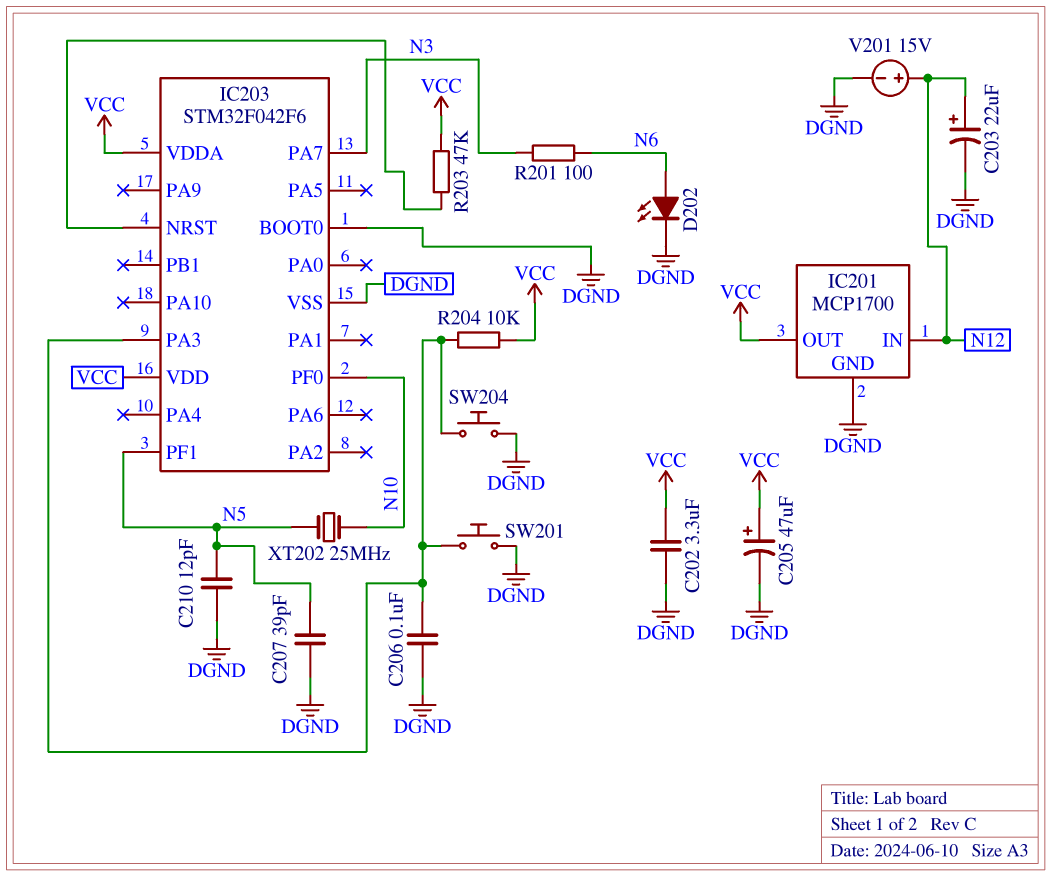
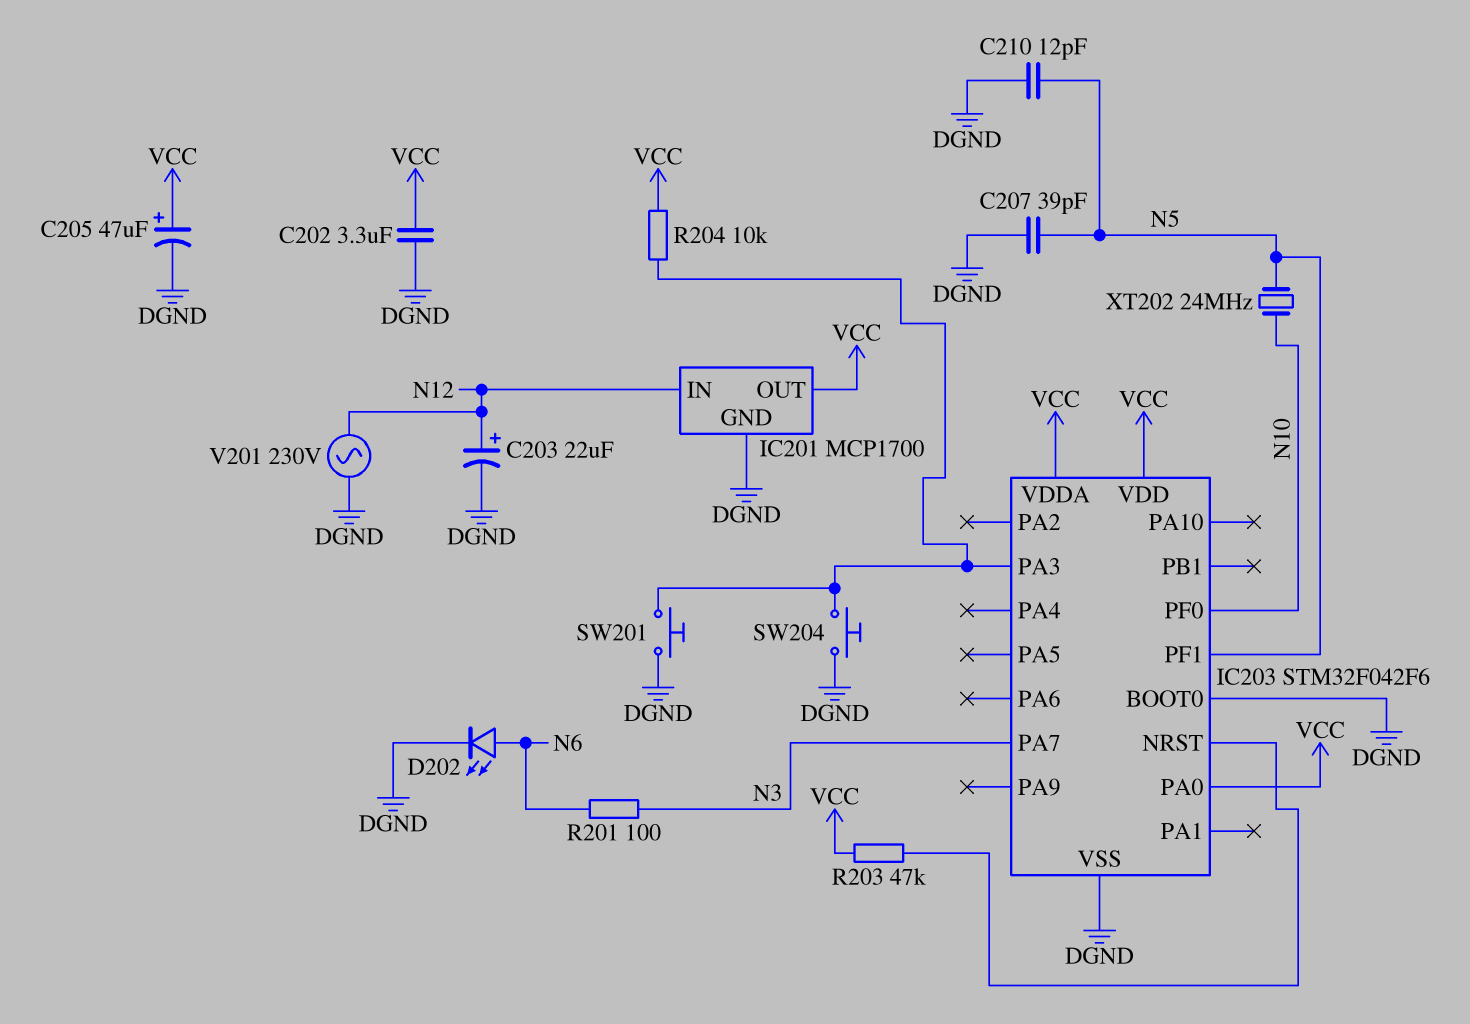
C206: 100nF (DGND, IC203/PA3) -> none
IC203 pin PA0: none -> VCC
V201: 15V (plus N12, minus DGND) -> AC 230V (DGND, N12)
XT202: 25MHz (N5, N10) -> 24MHz (N5, N10)

